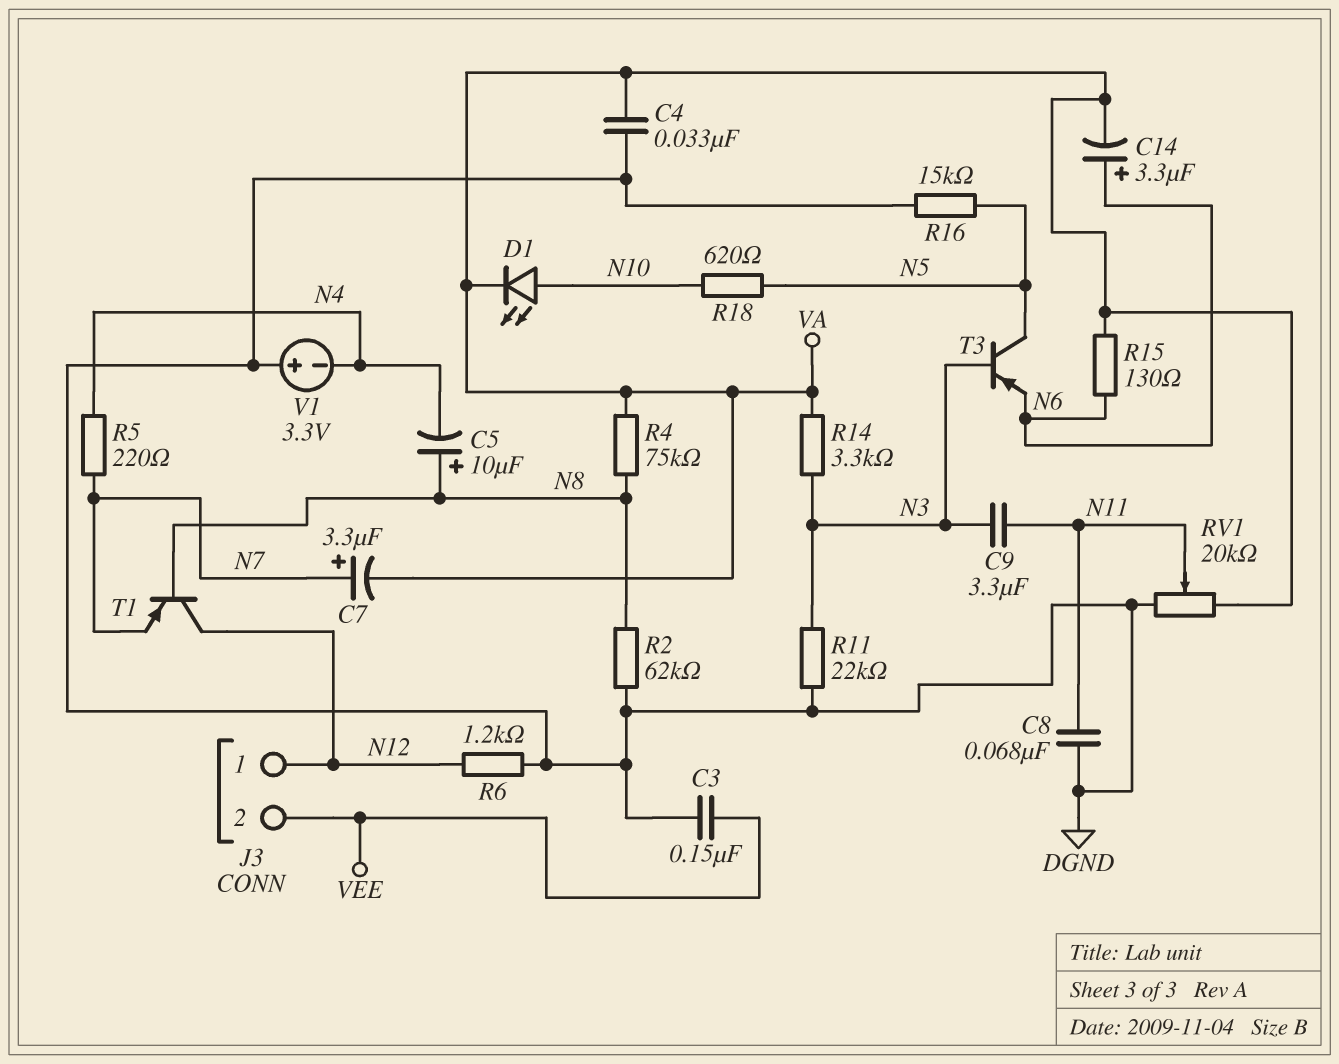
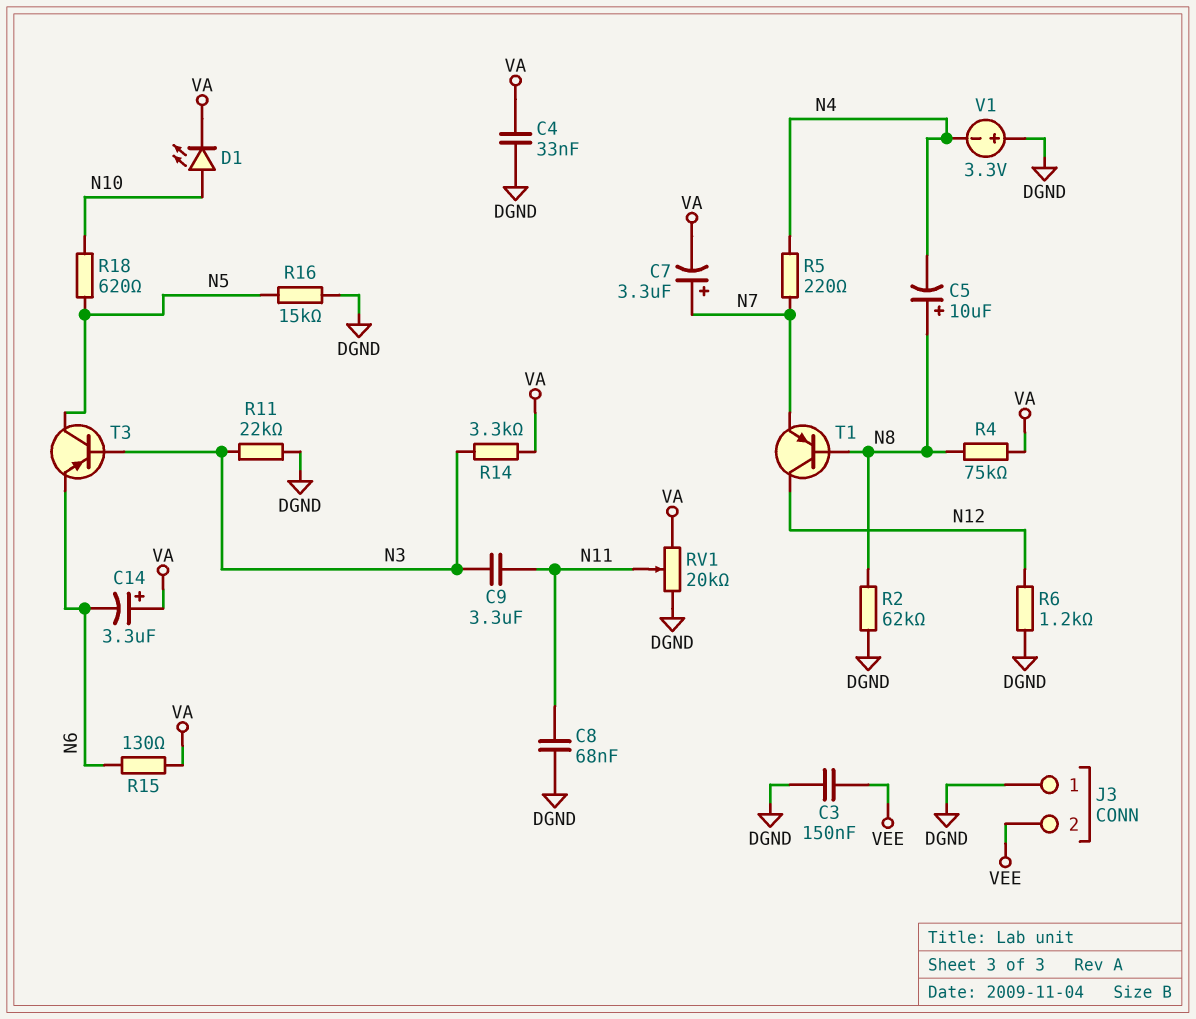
C14: 3.3uF (plus N6, minus VA) -> 3.3uF (plus VA, minus N6)
J3 pin 1: N12 -> DGND

